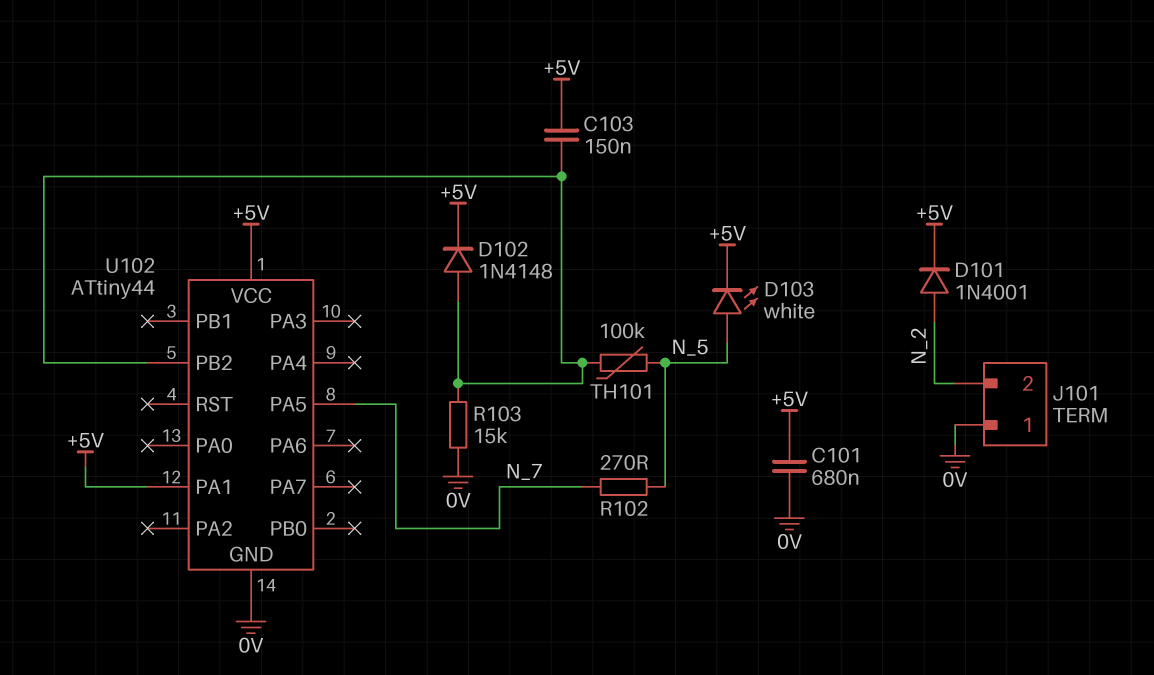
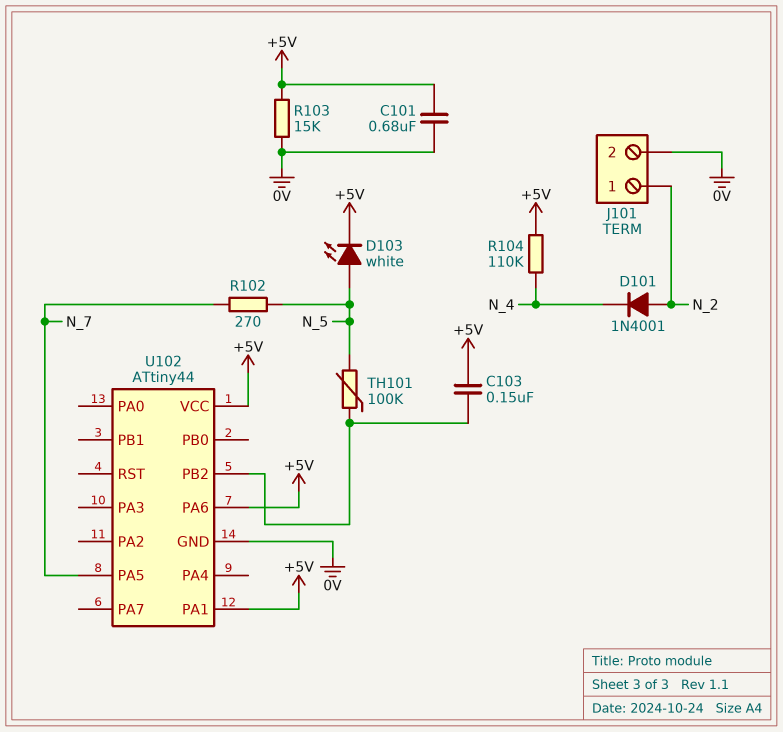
D101: diode 1N4001 (A N_2, K +5V) -> diode 1N4001 (A N_2, K N_4)
D102: diode 1N4148 (A U102/PB2, K +5V) -> none
J101 pin 1: 0V -> N_2
J101 pin 2: N_2 -> 0V
R103: 15k (0V, U102/PB2) -> 15k (+5V, 0V)
R104: none -> 110k (+5V, N_4)
U102 pin PA6: none -> +5V

